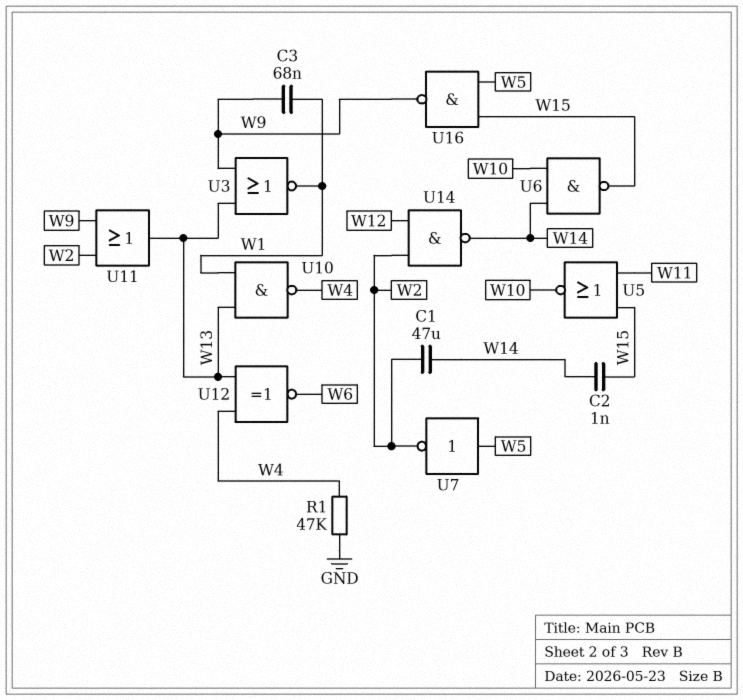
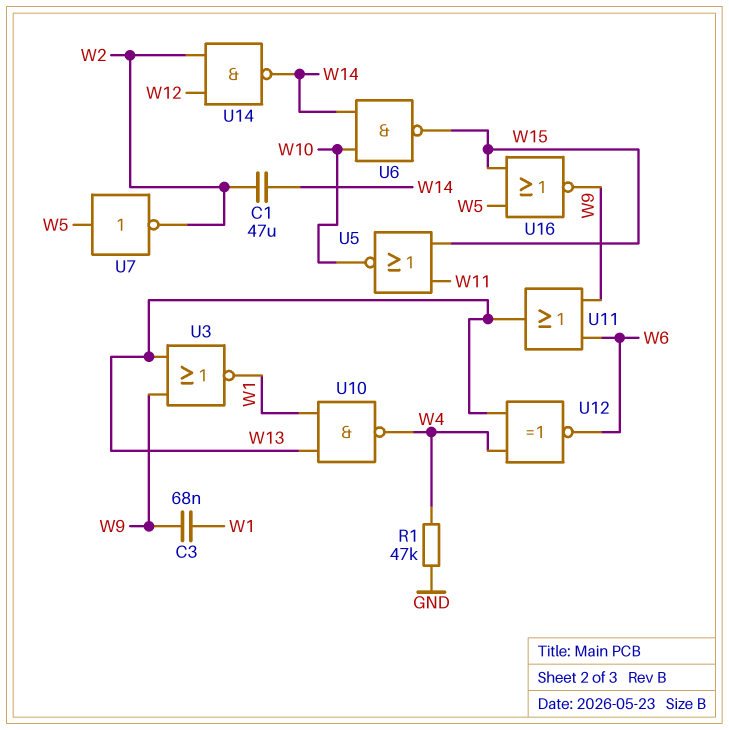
C2: 1nF (W14, W15) -> none
U11: OR (in W2, in W9, out W13) -> OR (in W6, in W9, out W13)
U16: NAND (in W5, in W15, out W9) -> NOR (in W5, in W15, out W9)

